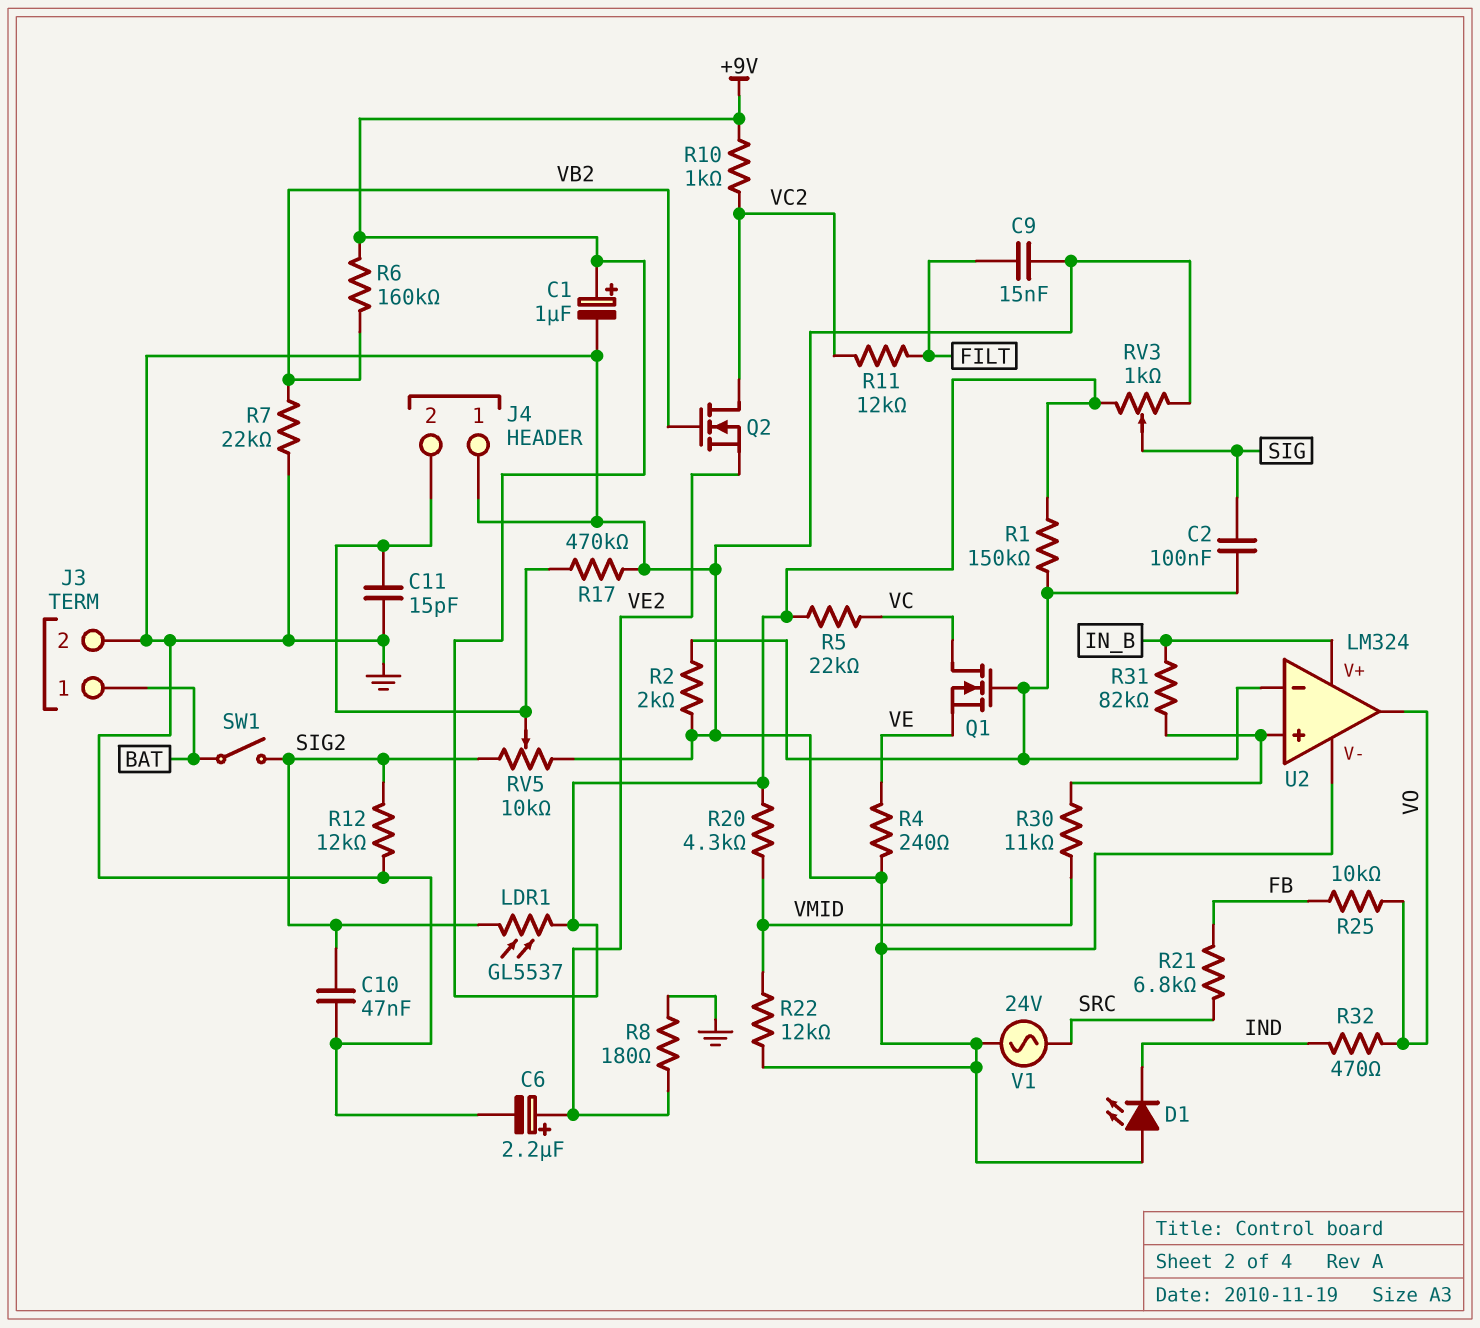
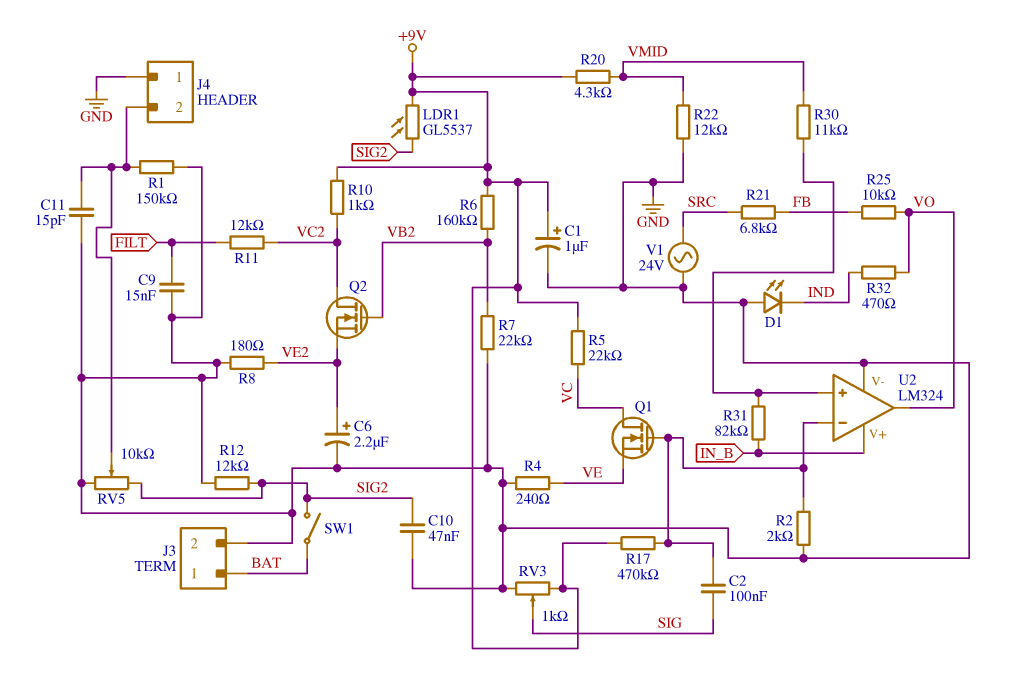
R1: 150k (+9V, U2/in-) -> 150k (GND, J4/2)
R17: 470k (GND, J4/2) -> 470k (+9V, U2/in-)

